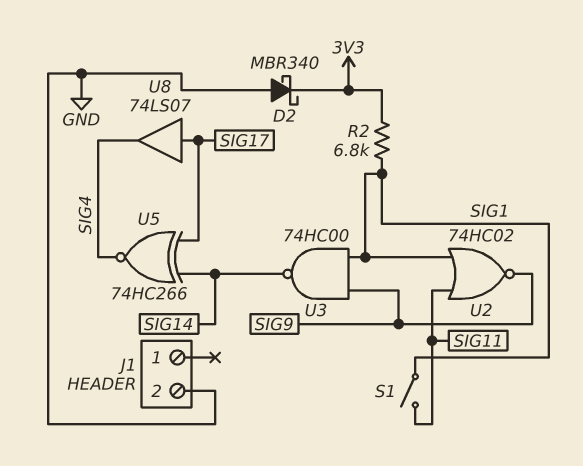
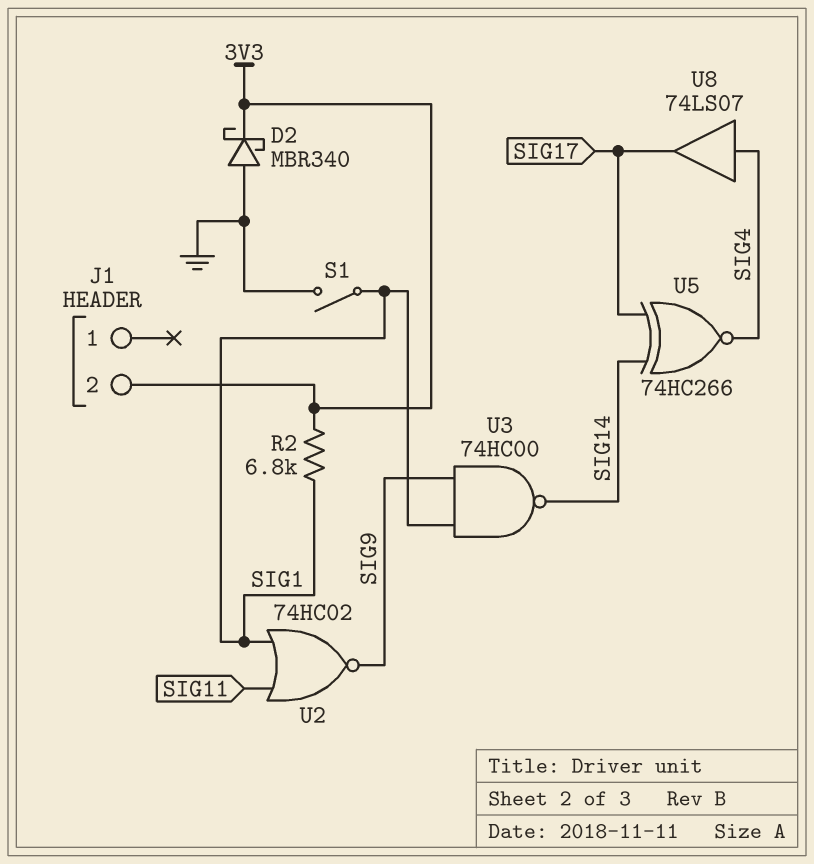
J1 pin 2: GND -> 3V3
S1: switch (SIG1, SIG11) -> switch (GND, SIG1)
U8: buffer 74LS07 (in SIG17, out SIG4) -> buffer 74LS07 (in SIG4, out SIG17)

